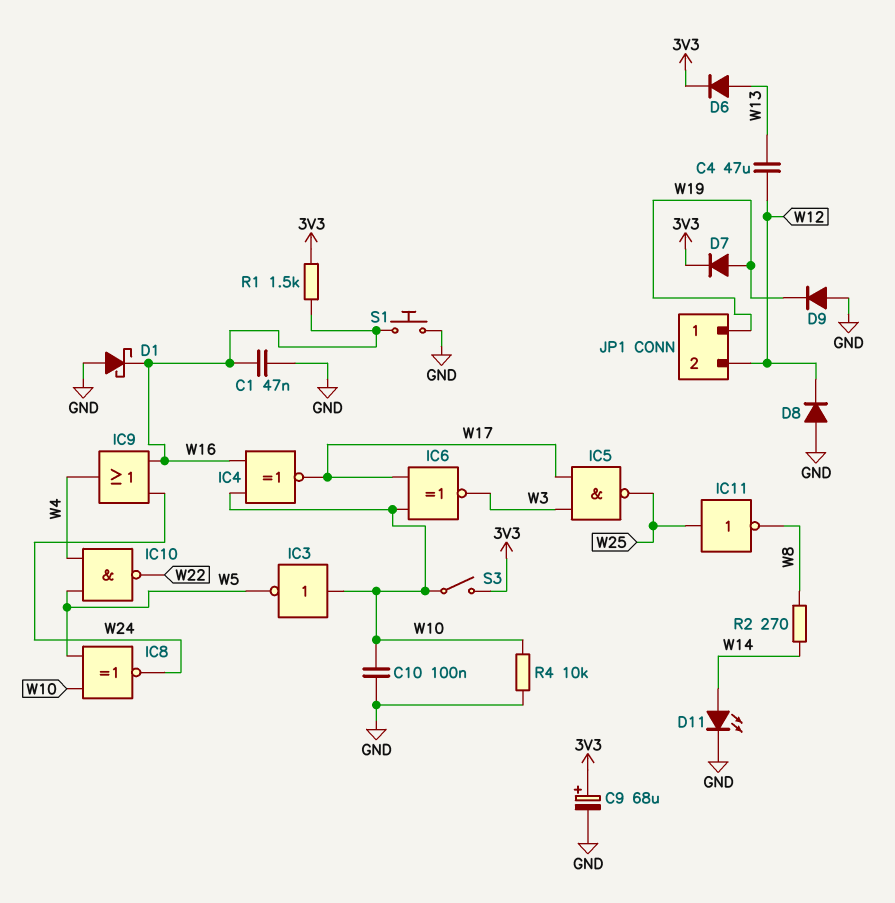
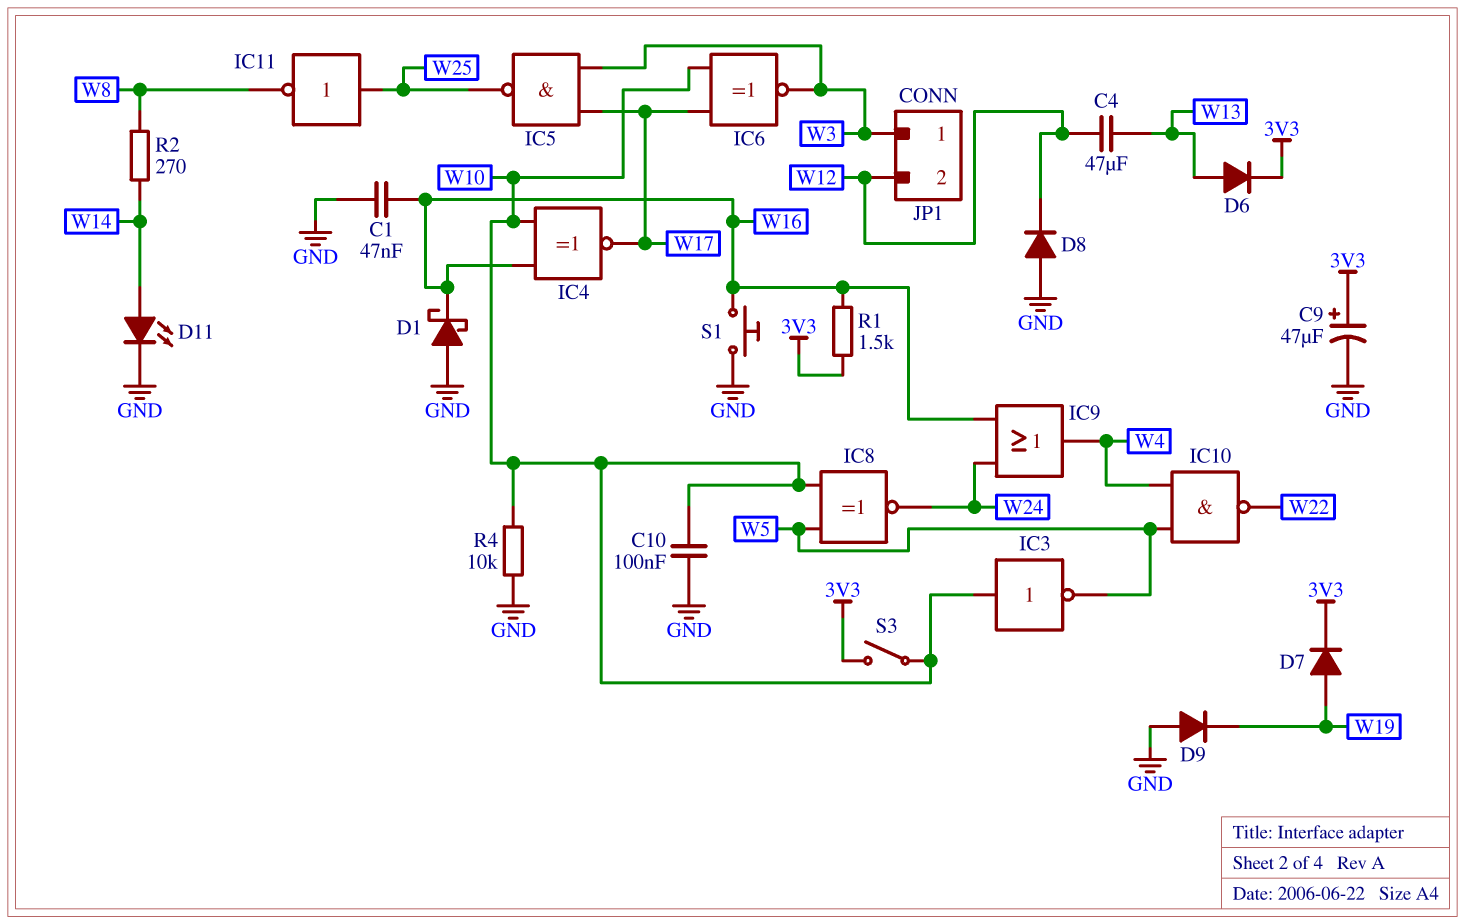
C9: 68uF (plus 3V3, minus GND) -> 47uF (plus 3V3, minus GND)
JP1 pin 1: W19 -> W3

